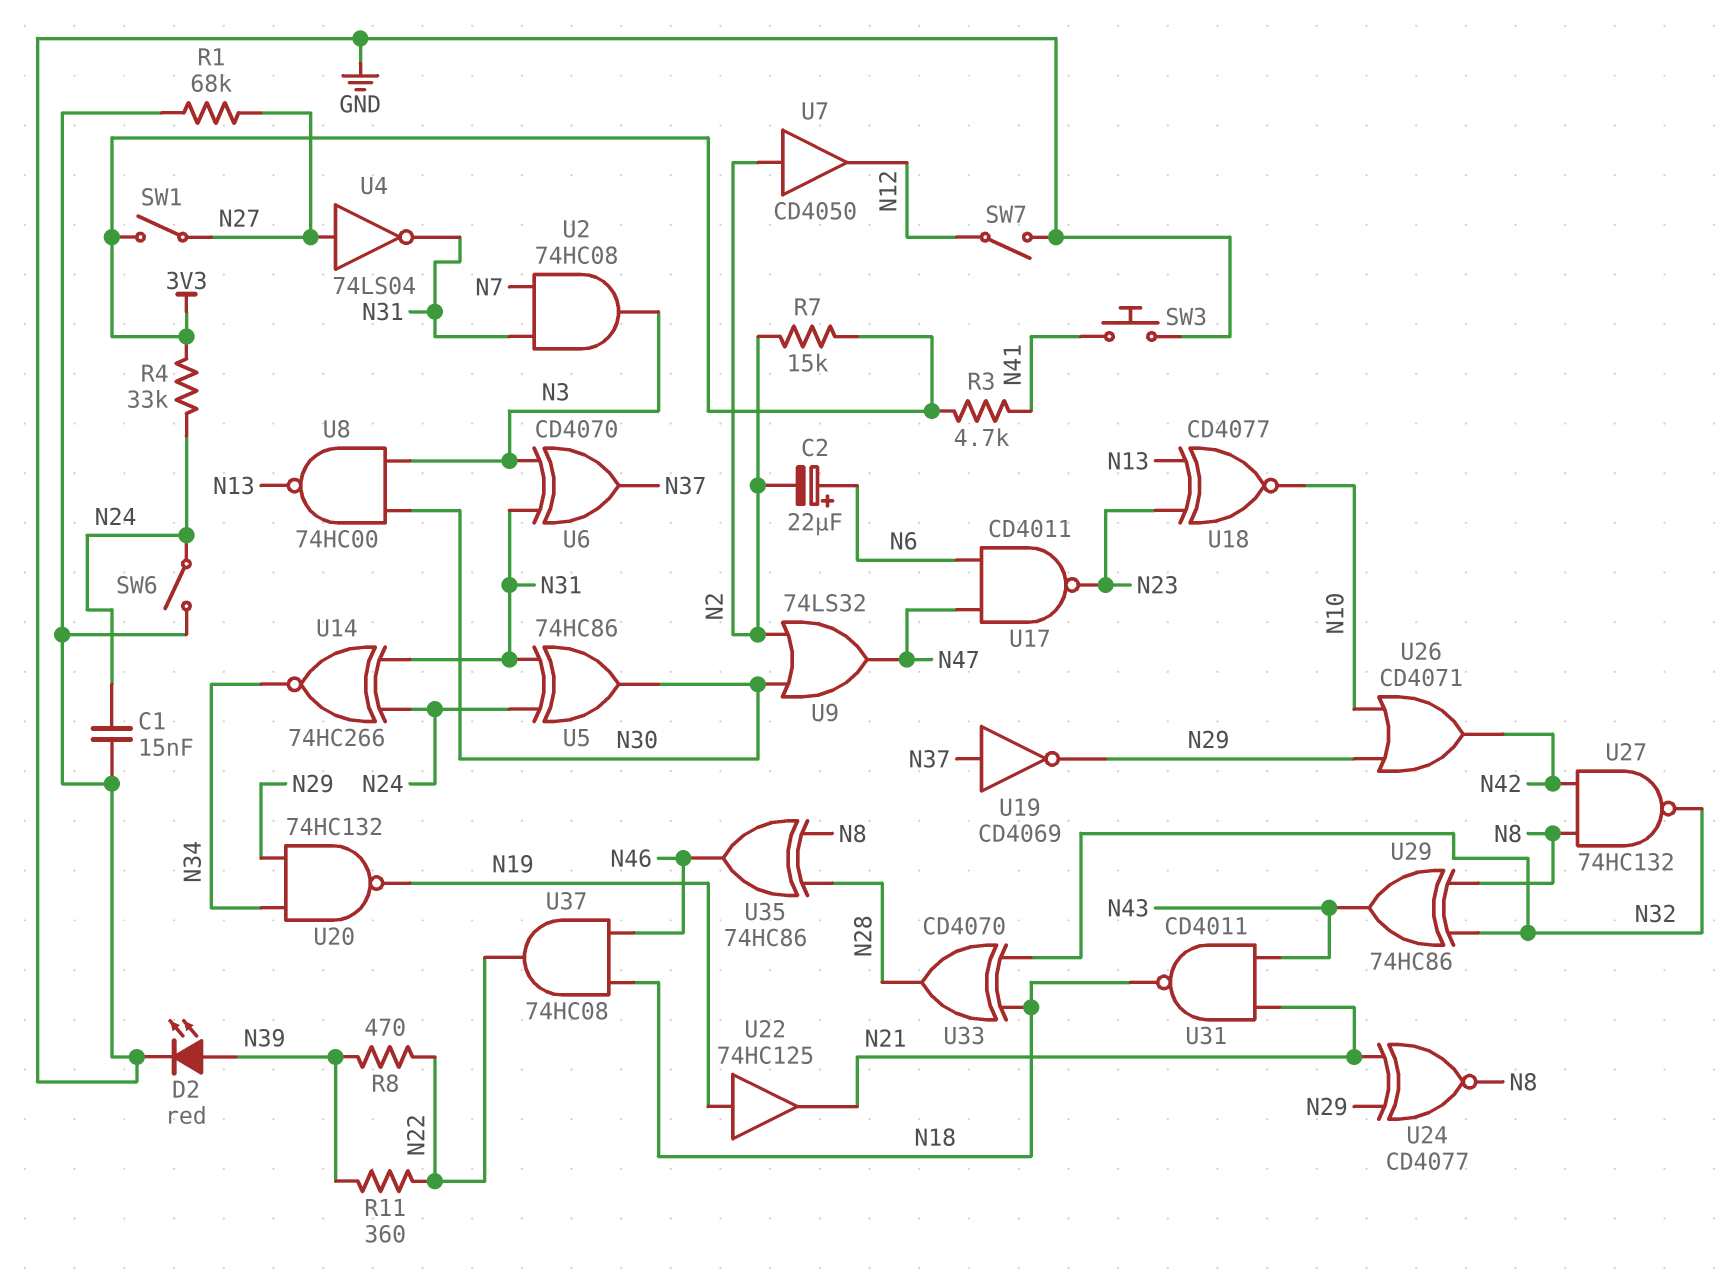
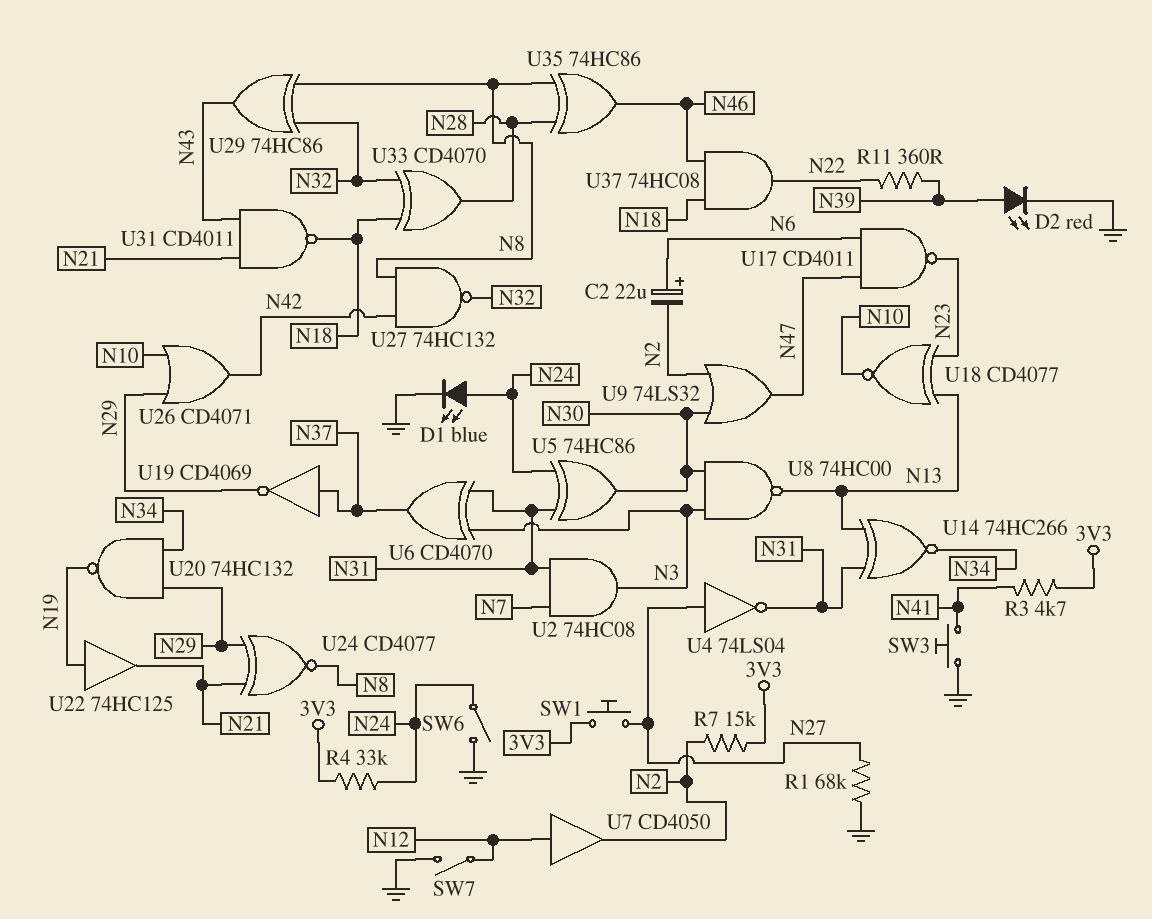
C1: 15nF (GND, N24) -> none
D1: none -> LED blue (A N24, K GND)
R8: 470 (N22, N39) -> none
SW1: switch (3V3, N27) -> button (3V3, N27)
U7: buffer CD4050 (in N2, out N12) -> buffer CD4050 (in N12, out N2)
U14: XNOR 74HC266 (in N24, in N31, out N34) -> XNOR 74HC266 (in N13, in N31, out N34)

